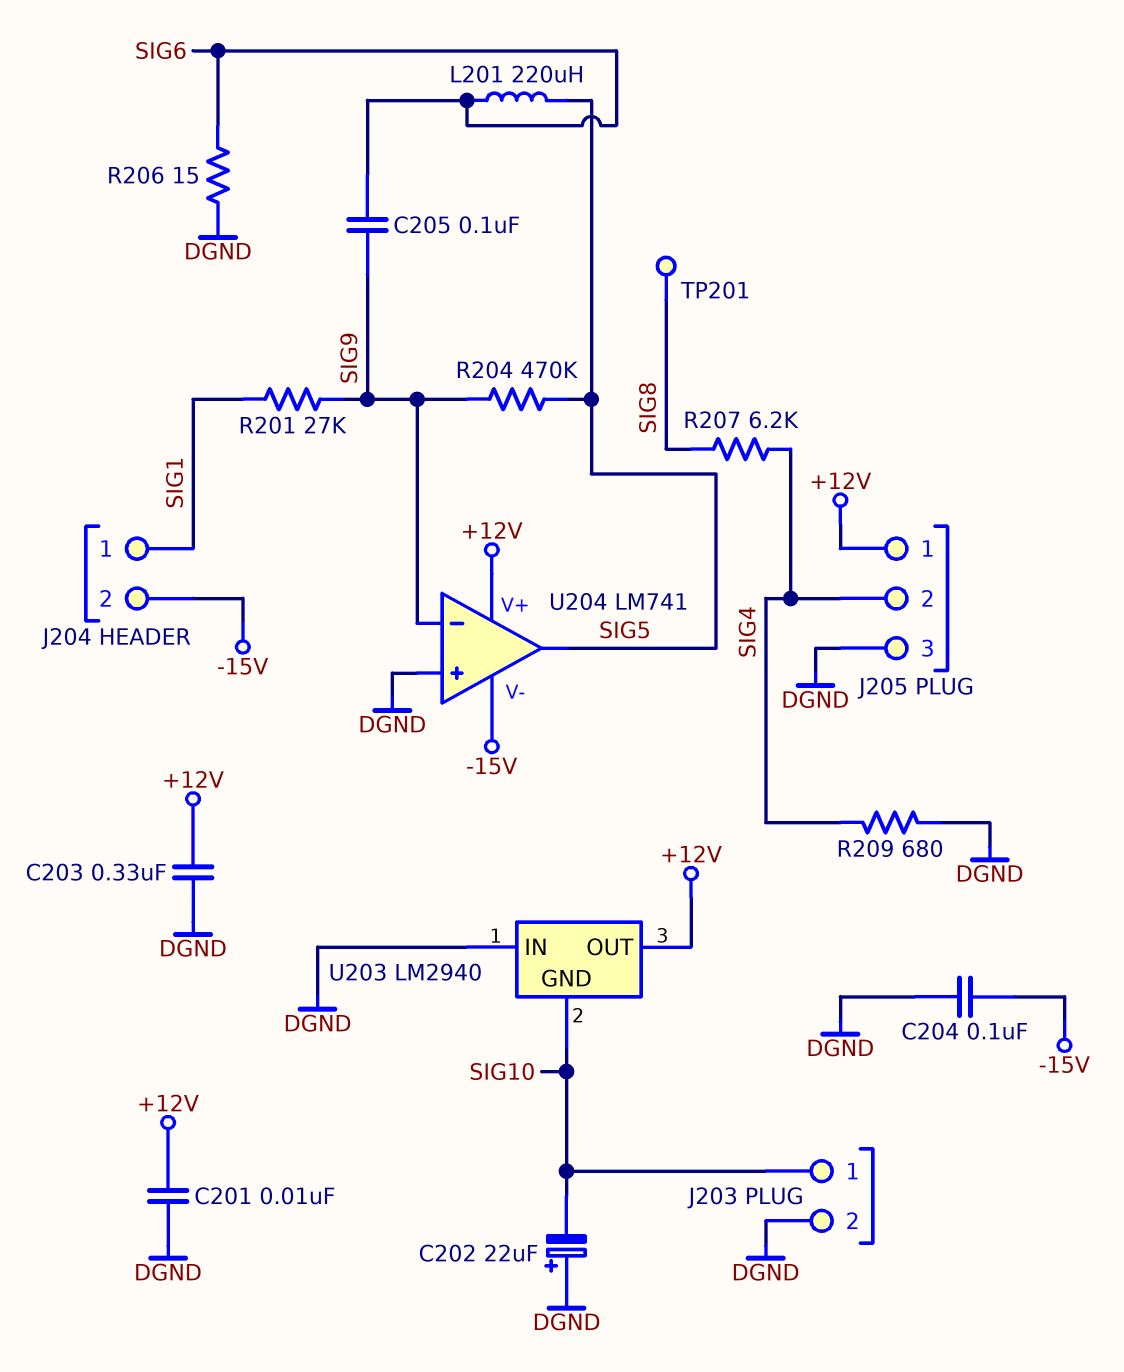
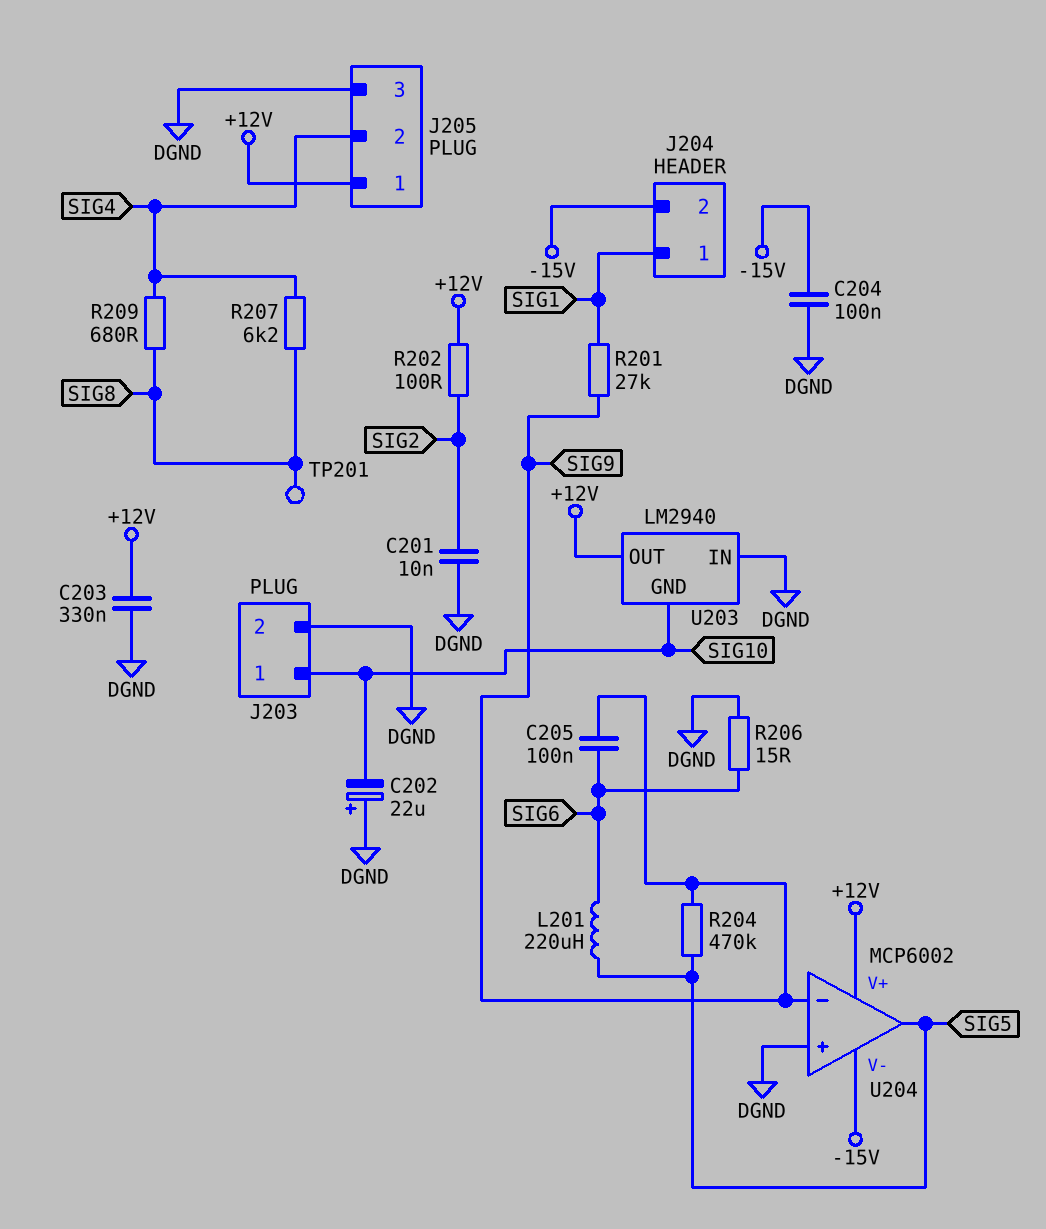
C201: 10nF (+12V, DGND) -> 10nF (DGND, SIG2)
R202: none -> 100 (+12V, SIG2)
R209: 680 (DGND, SIG4) -> 680 (SIG4, SIG8)
U204: LM741 -> MCP6002

